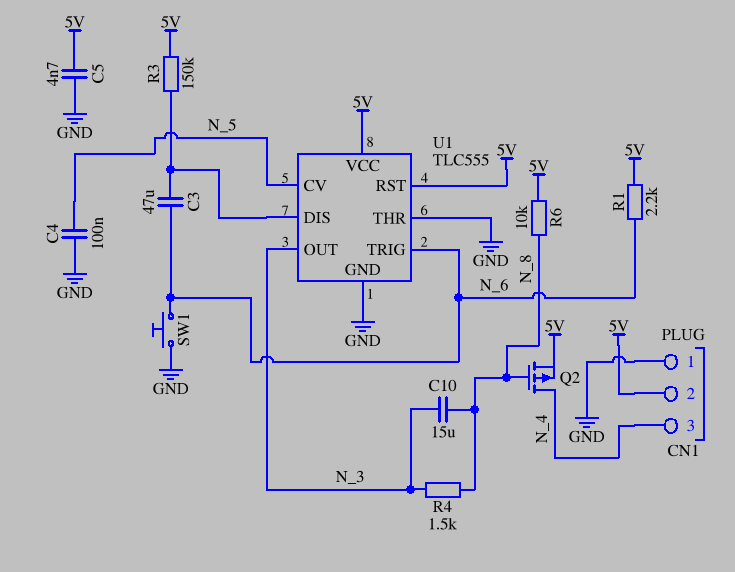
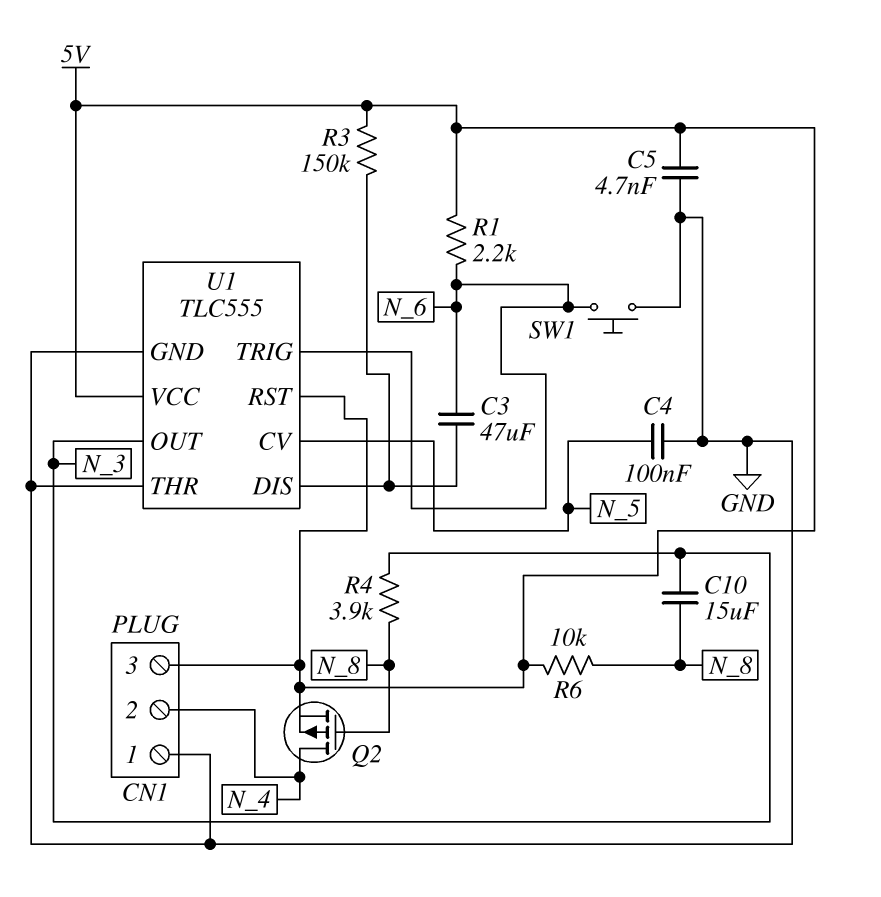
CN1 pin 2: 5V -> N_4
CN1 pin 3: N_4 -> 5V
R4: 1.5k (N_3, N_8) -> 3.9k (N_3, N_8)

